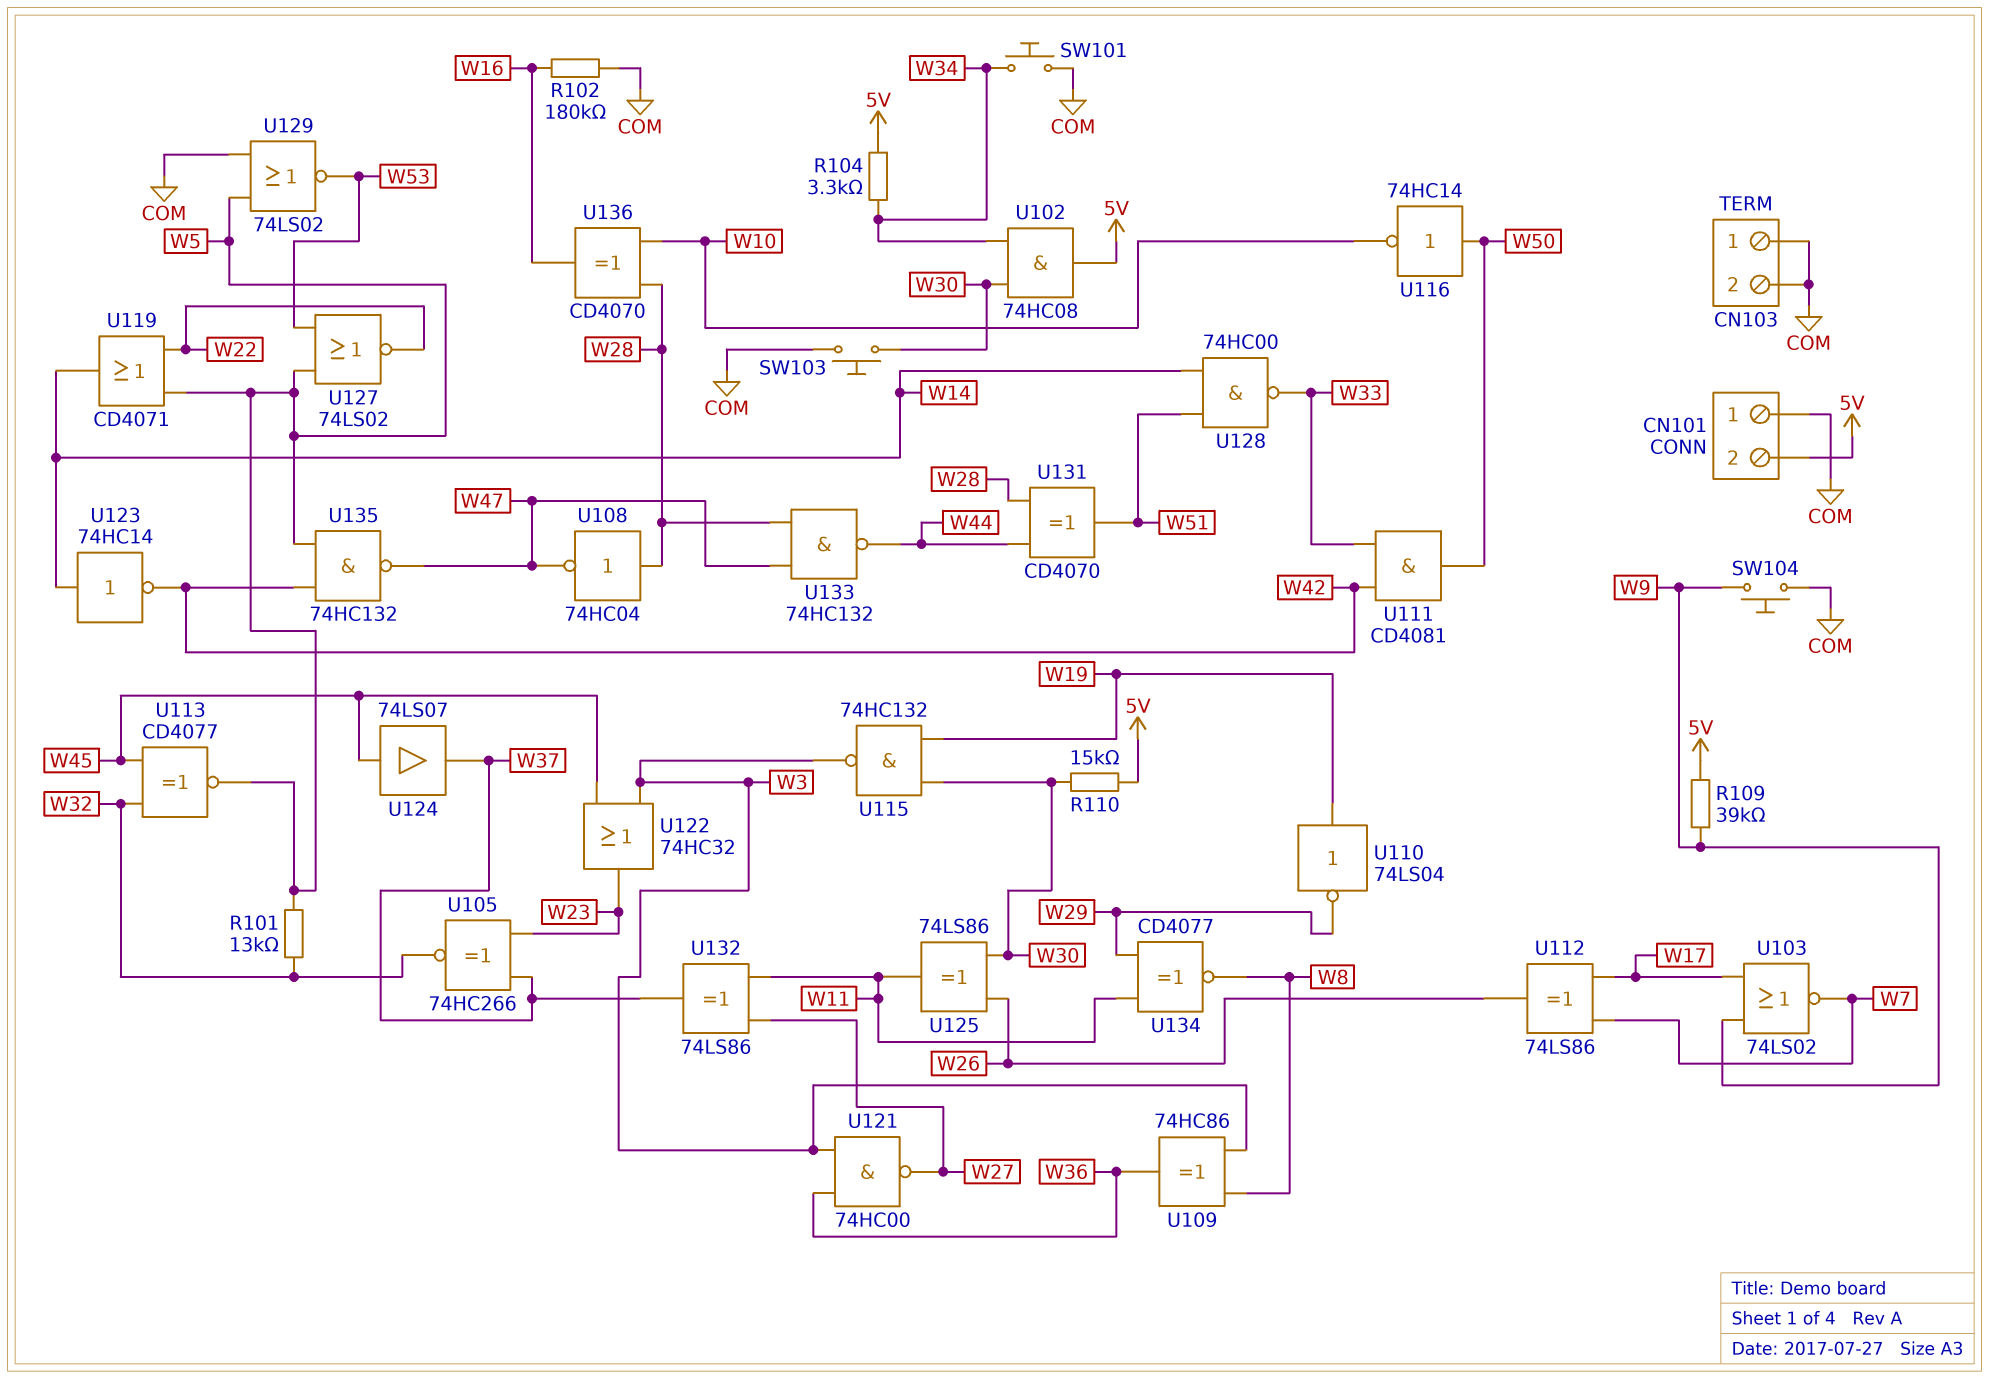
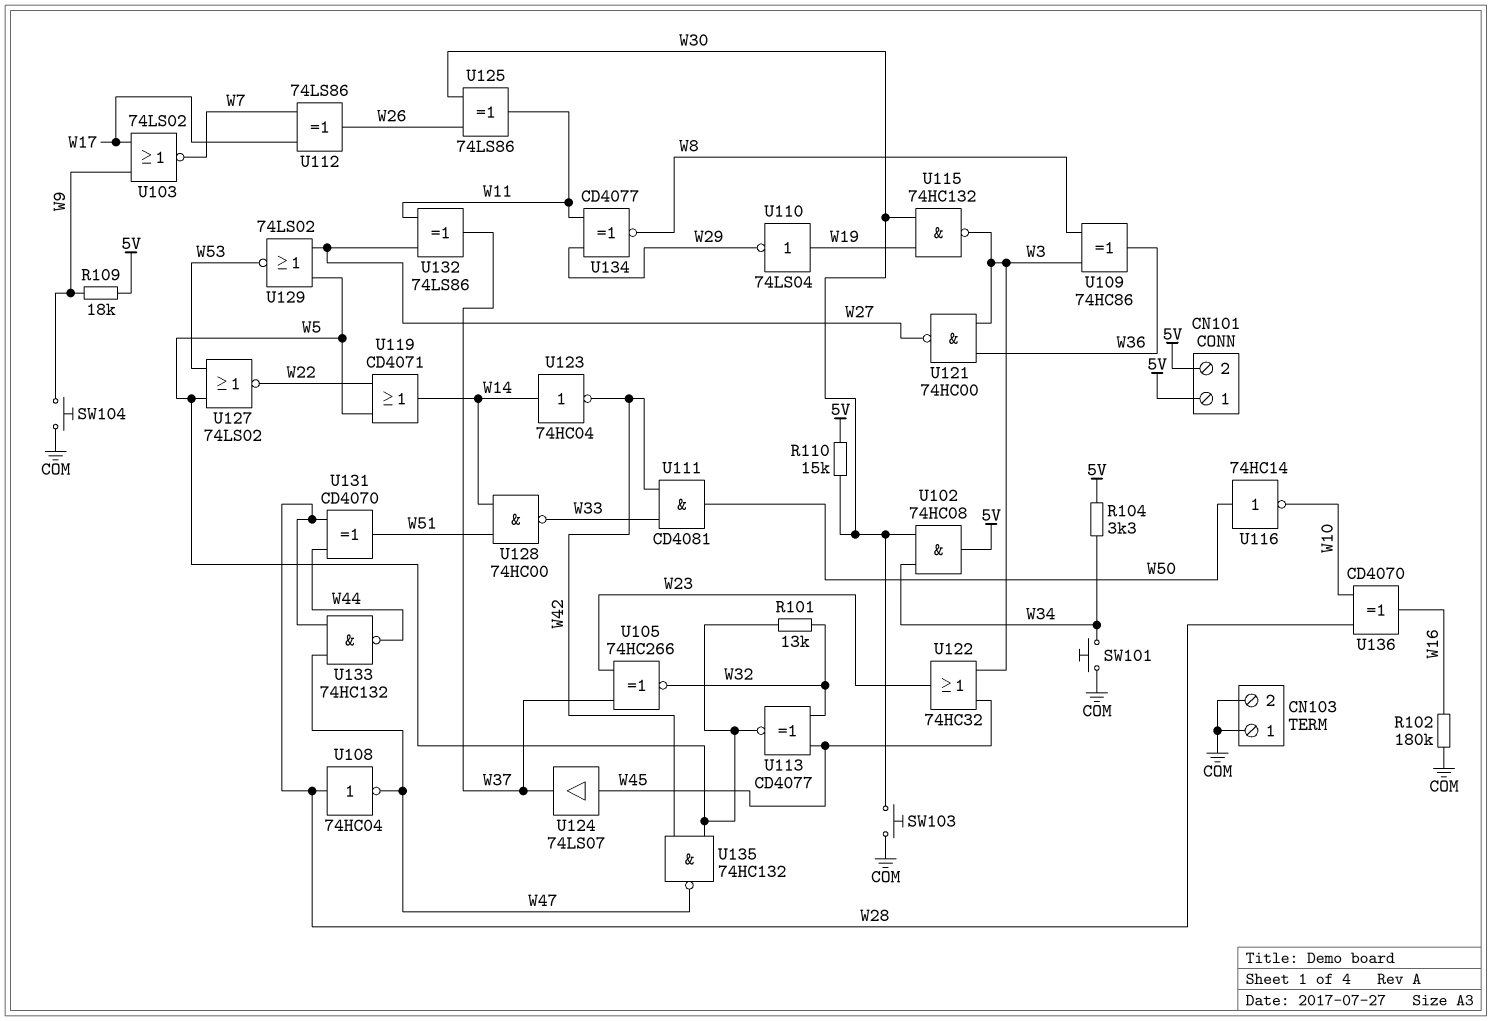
CN101 pin 1: COM -> 5V
R109: 39k (5V, W9) -> 18k (5V, W9)
U123: NOT 74HC14 (in W14, out W42) -> NOT 74HC04 (in W14, out W42)
U129: NOR 74LS02 (in COM, in W5, out W53) -> NOR 74LS02 (in W5, in W27, out W53)

